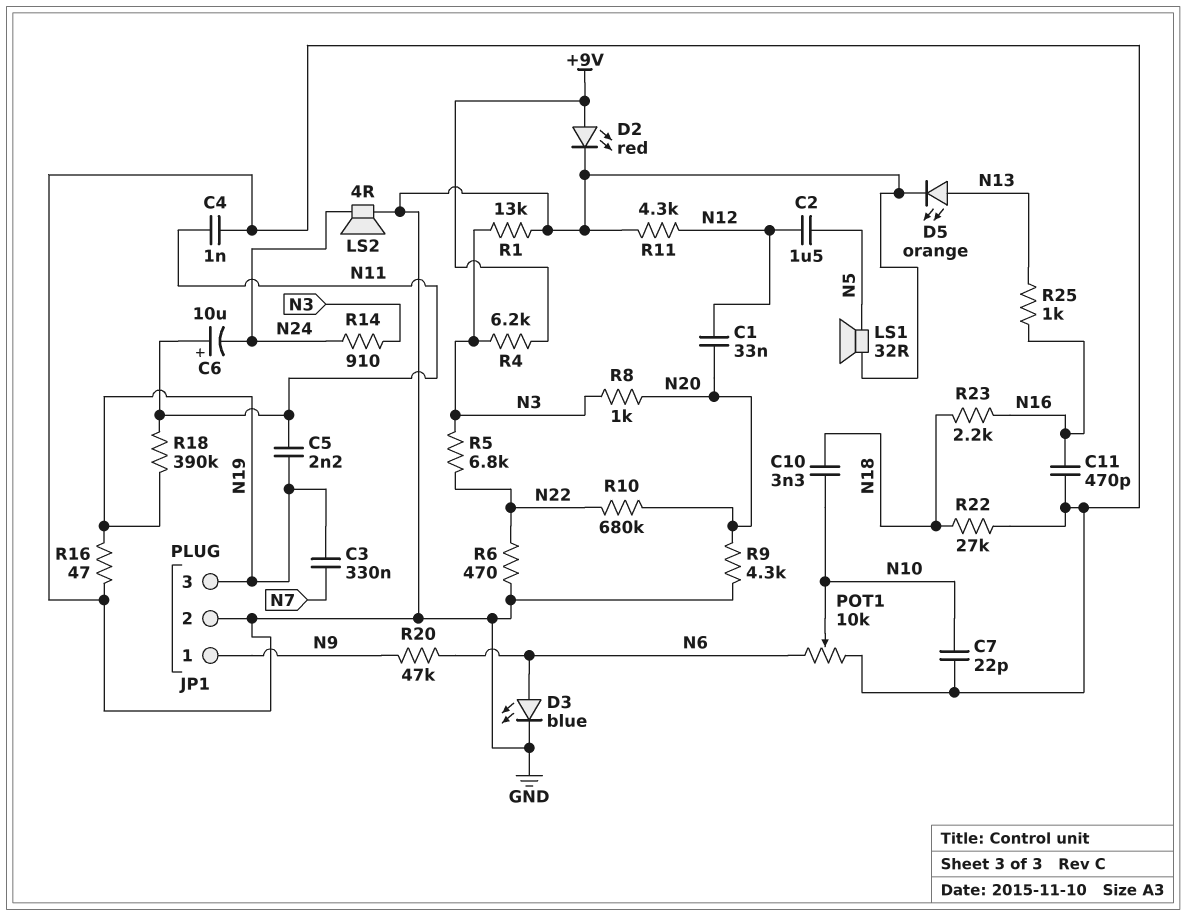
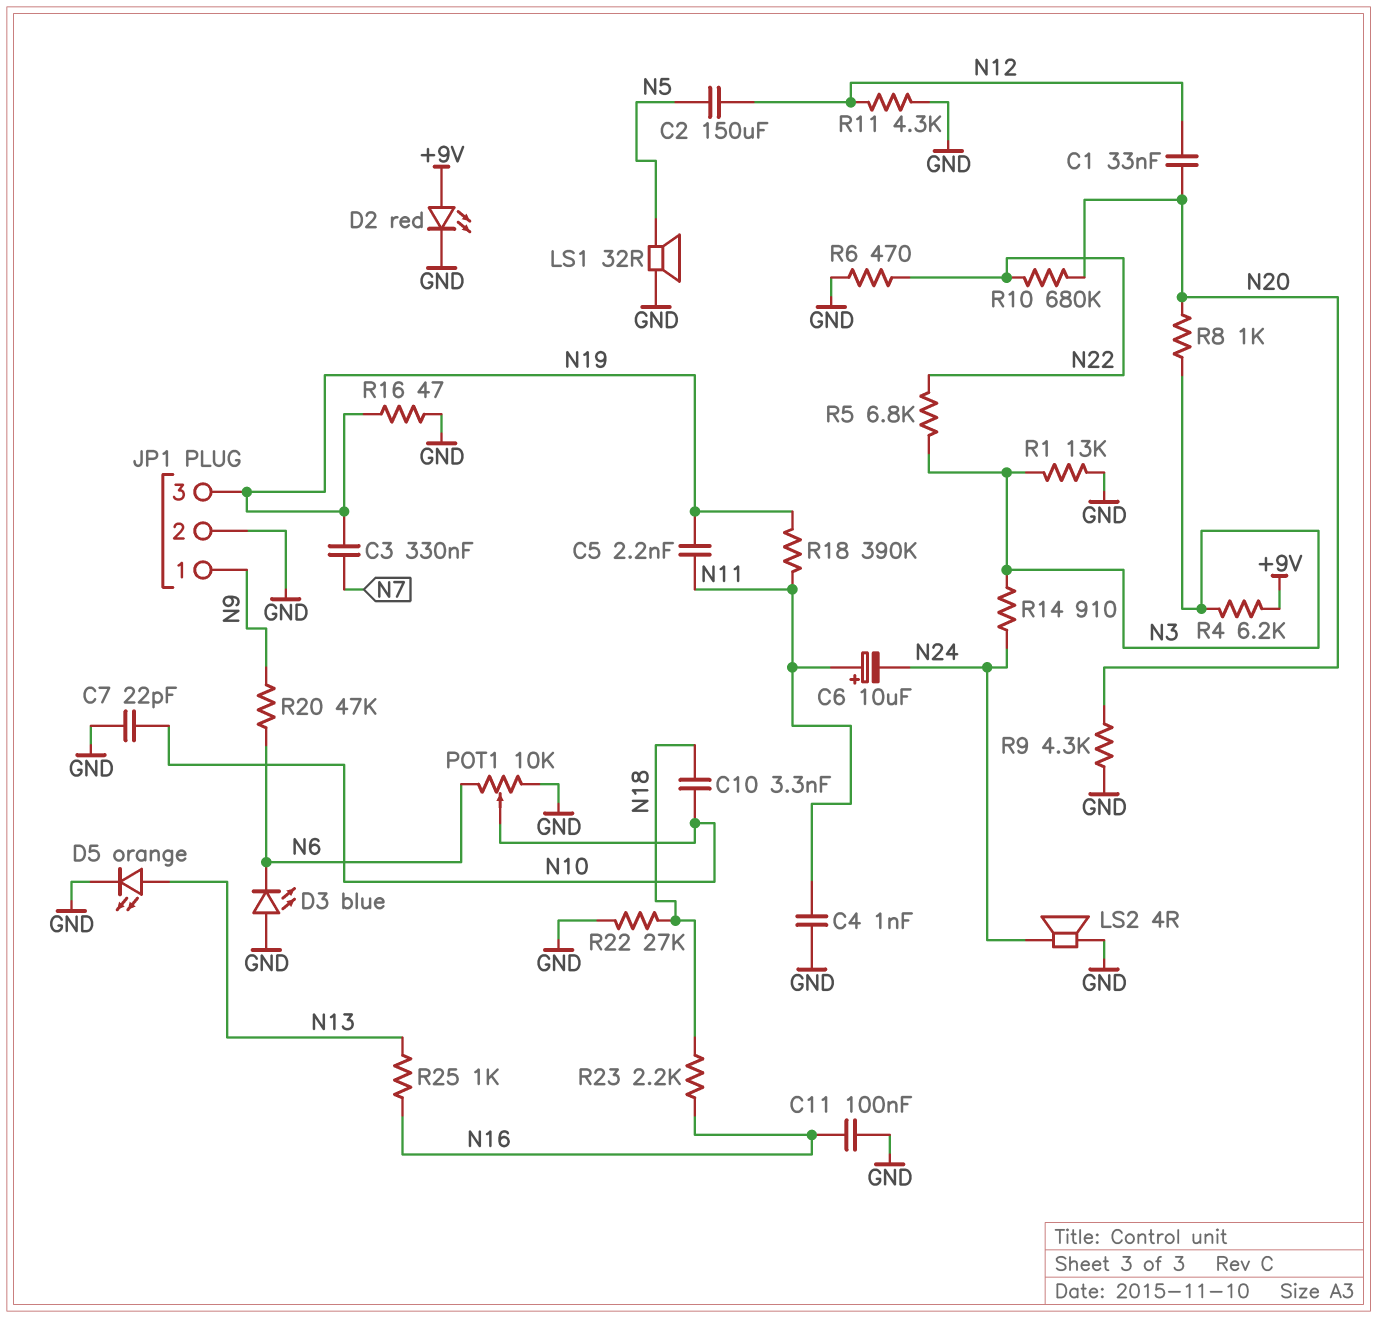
C2: 1.5uF (N5, N12) -> 150uF (N5, N12)
C11: 470pF (GND, N16) -> 100nF (GND, N16)
D3: LED blue (A N6, K GND) -> LED blue (A GND, K N6)

